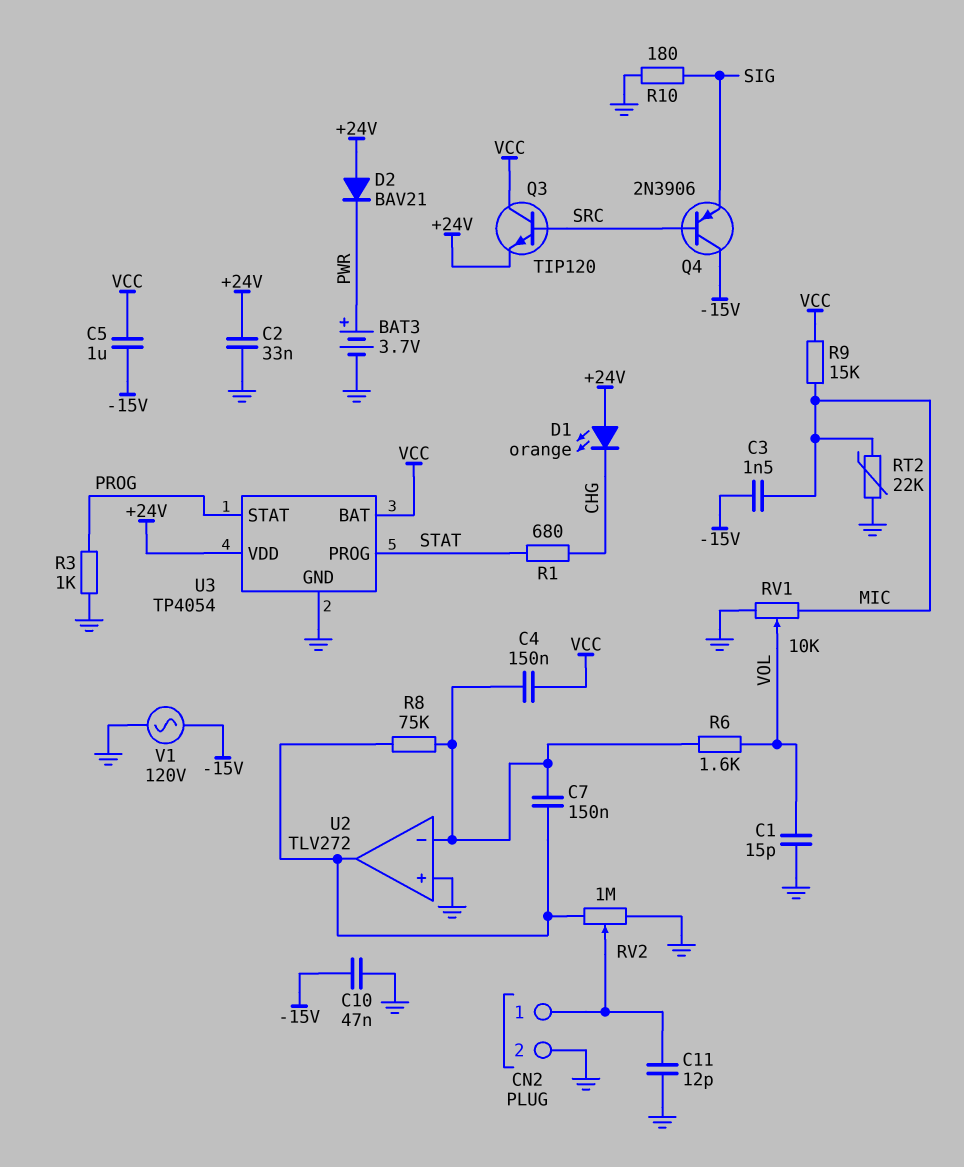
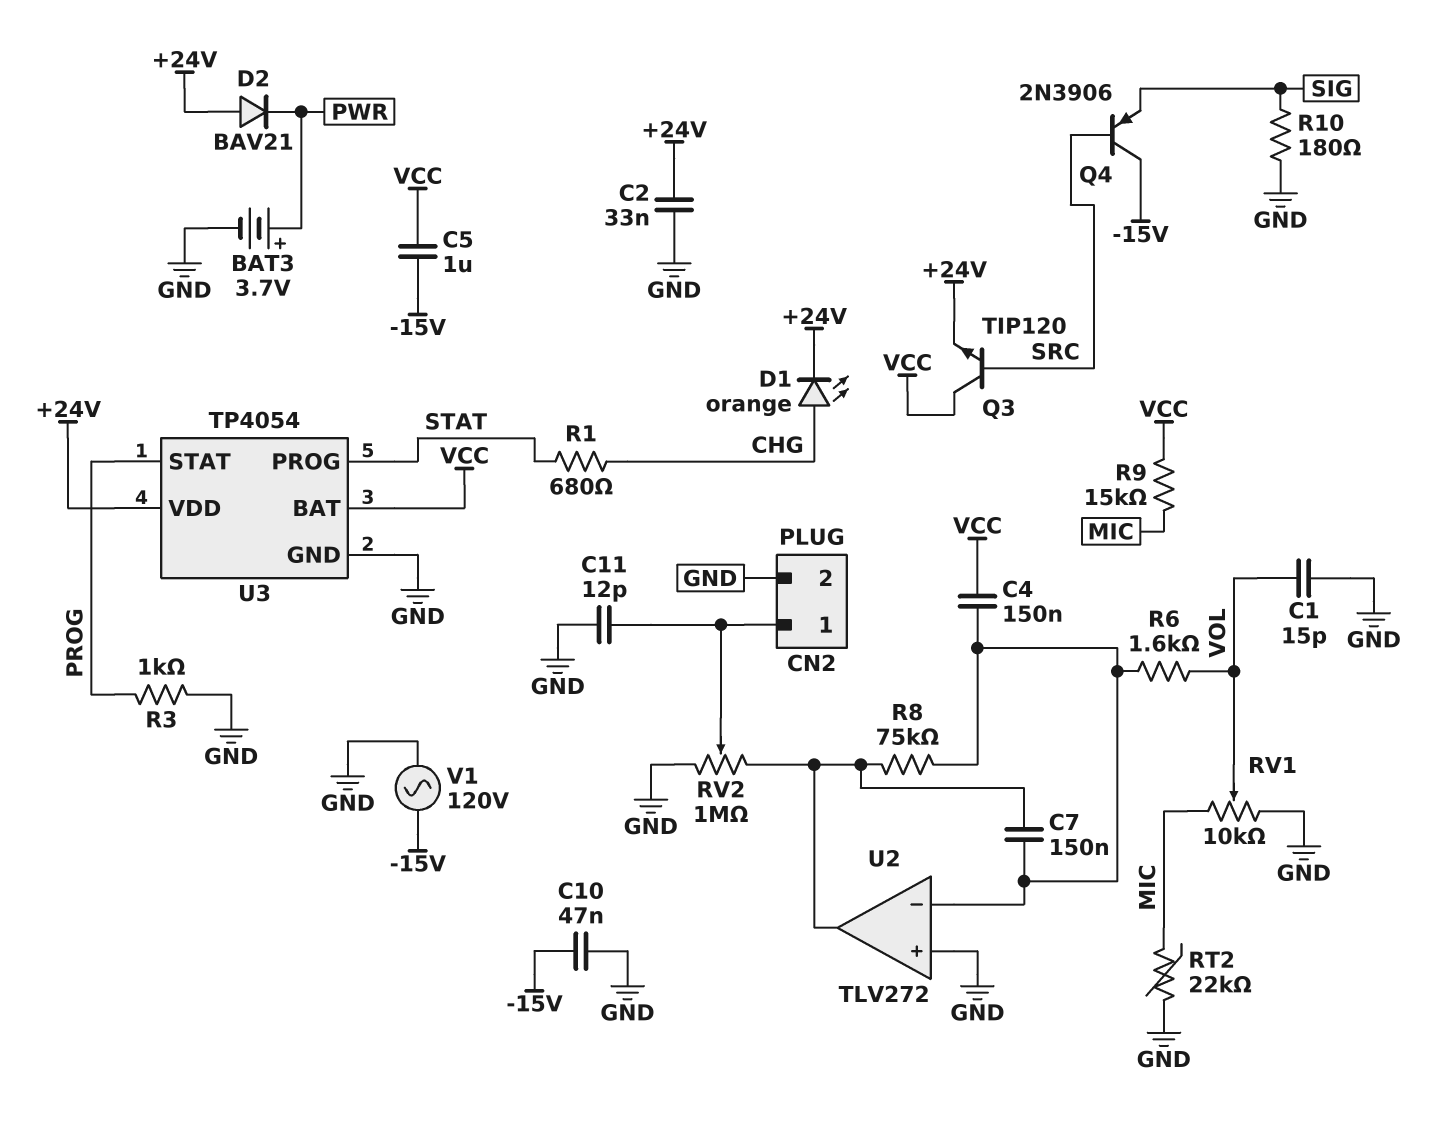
C3: 1.5nF (-15V, MIC) -> none
D1: LED orange (A +24V, K CHG) -> LED orange (A CHG, K +24V)

